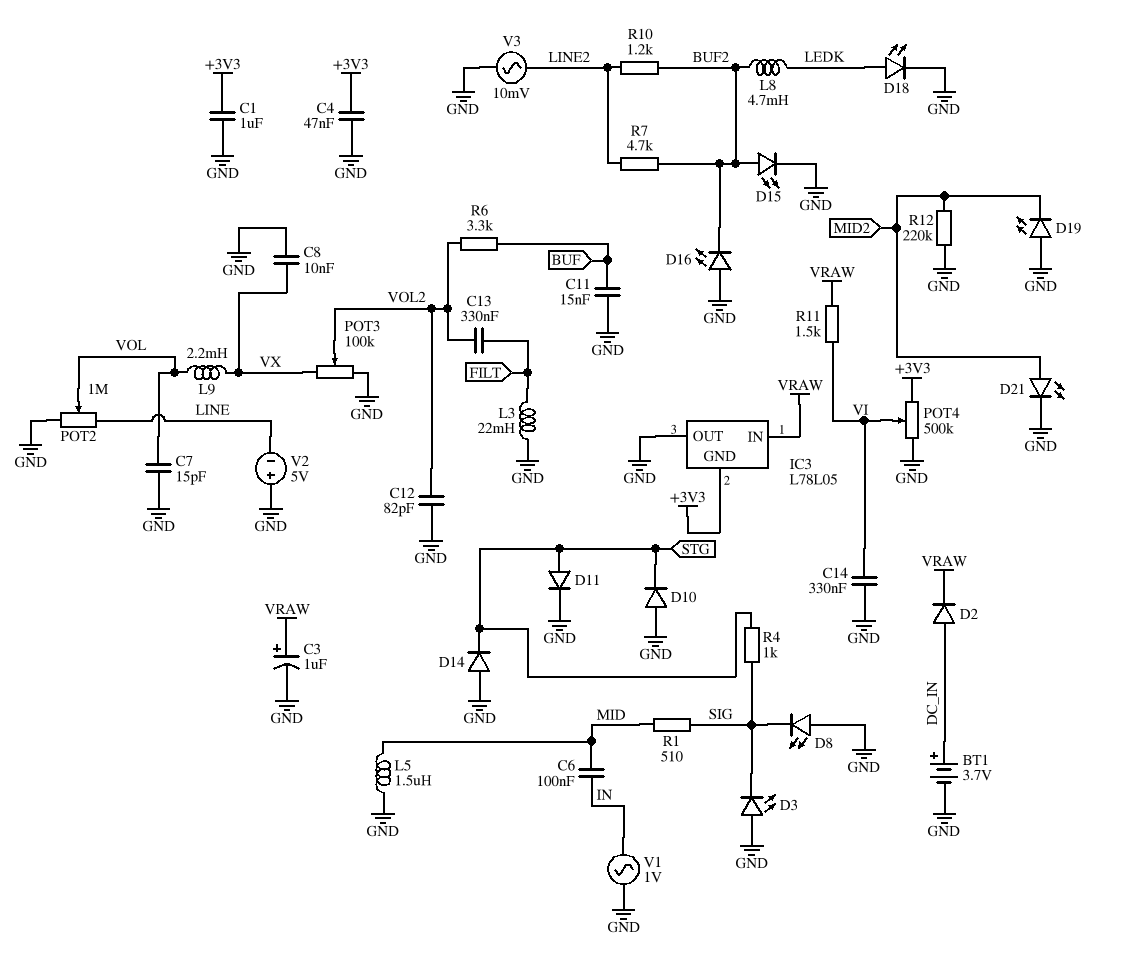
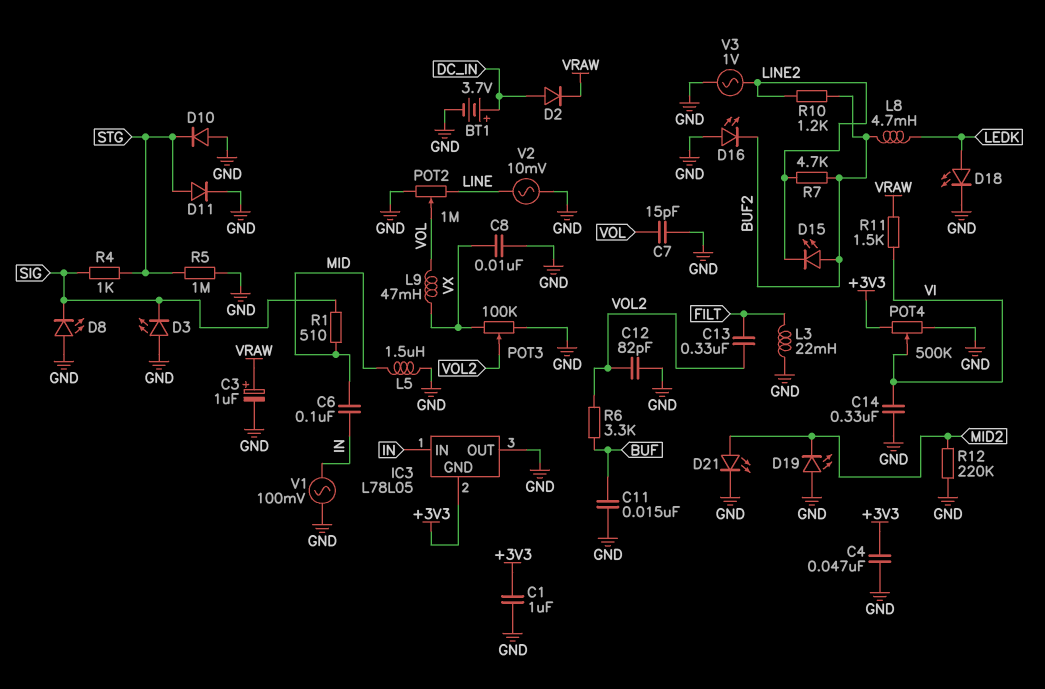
D14: diode (A GND, K STG) -> none
D15: LED (A BUF2, K GND) -> LED (A BUF2, K LINE2)
IC3 pin IN: VRAW -> IN
L9: 2.2mH (VOL, VX) -> 47mH (VOL, VX)
R5: none -> 1M (GND, STG)
V1: AC 1V (GND, IN) -> AC 100mV (GND, IN)
V2: 5V (plus GND, minus LINE) -> AC 10mV (GND, LINE)
V3: AC 10mV (GND, LINE2) -> AC 1V (GND, LINE2)

